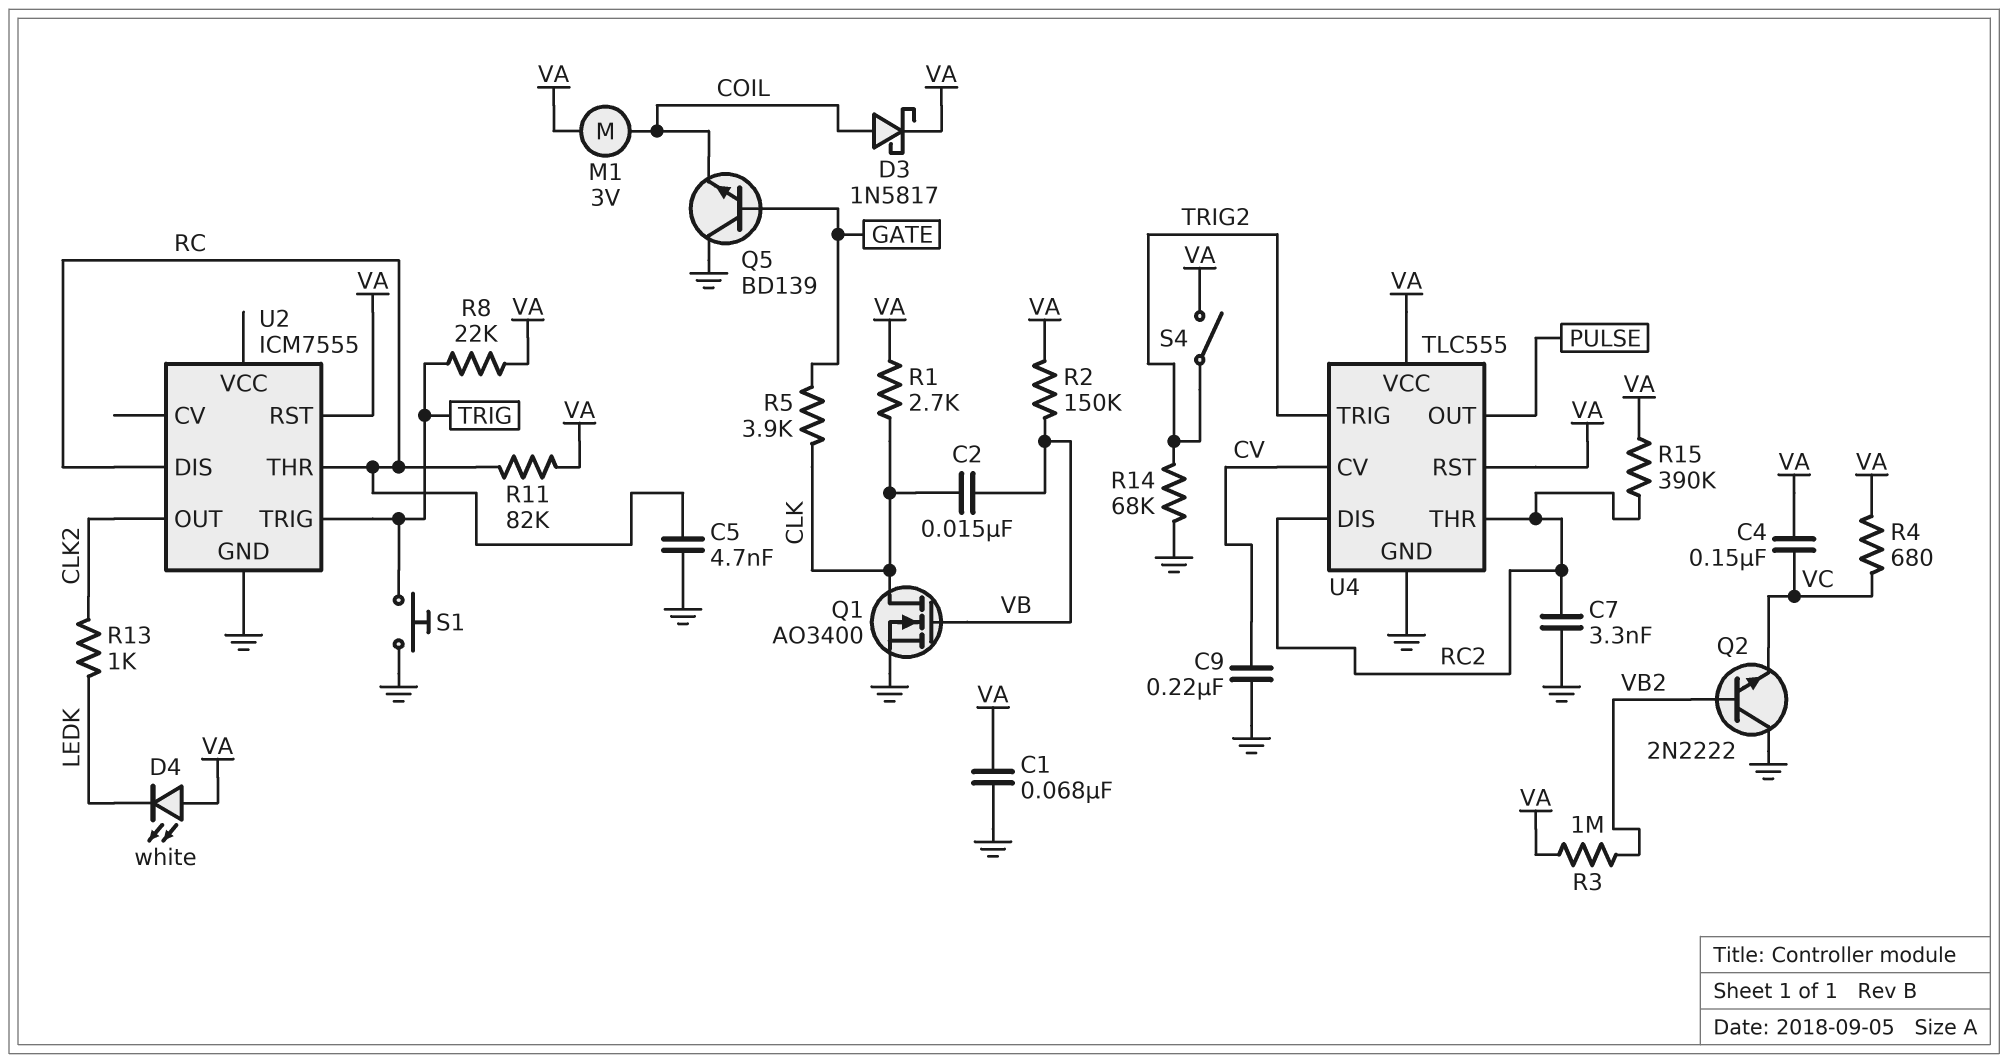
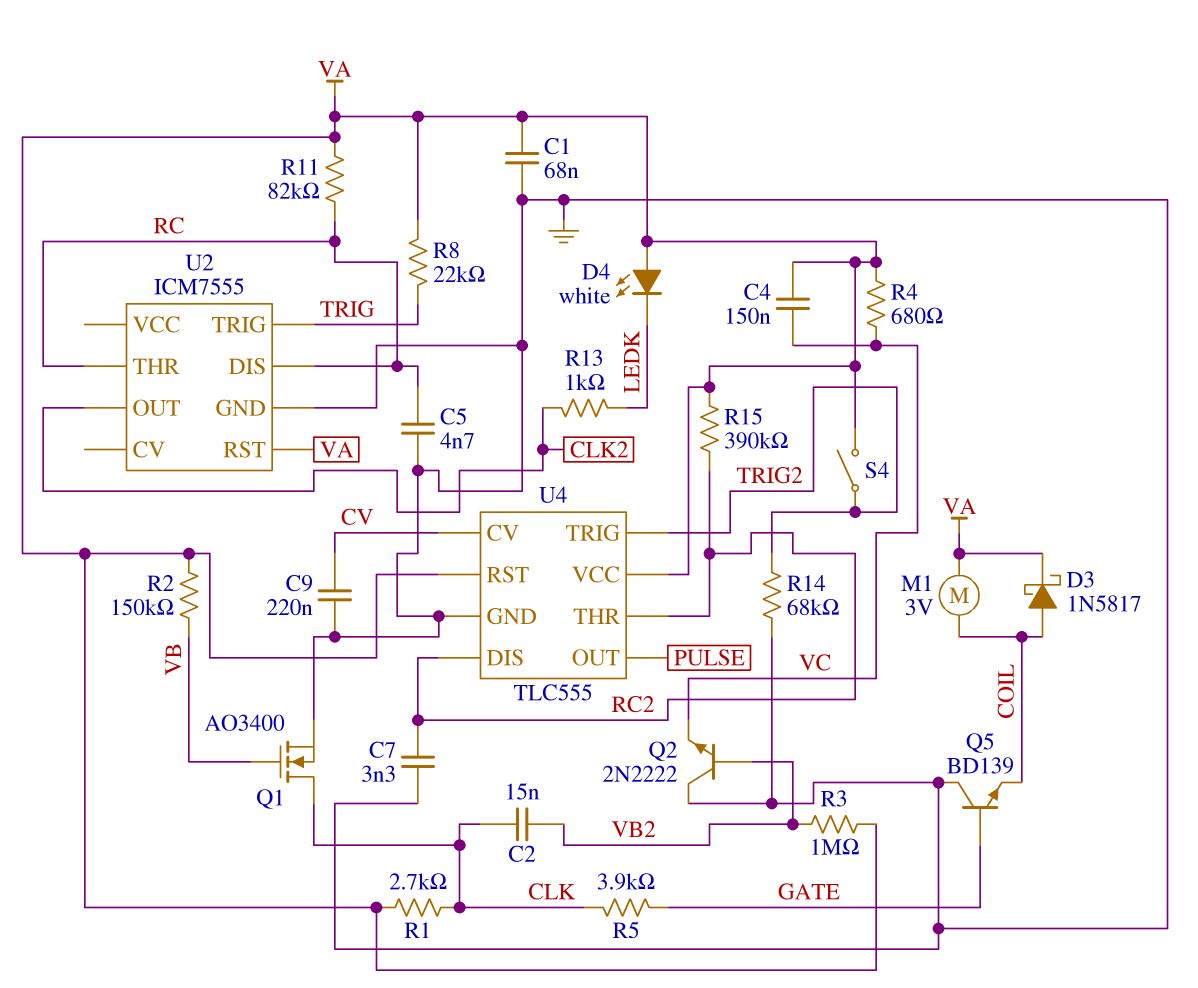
C2: 15nF (CLK, VB) -> 15nF (CLK, VB2)
S1: button (GND, TRIG) -> none

